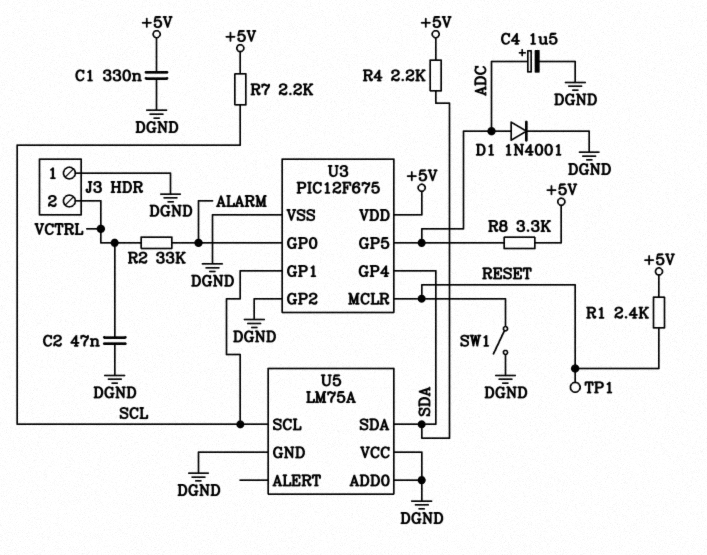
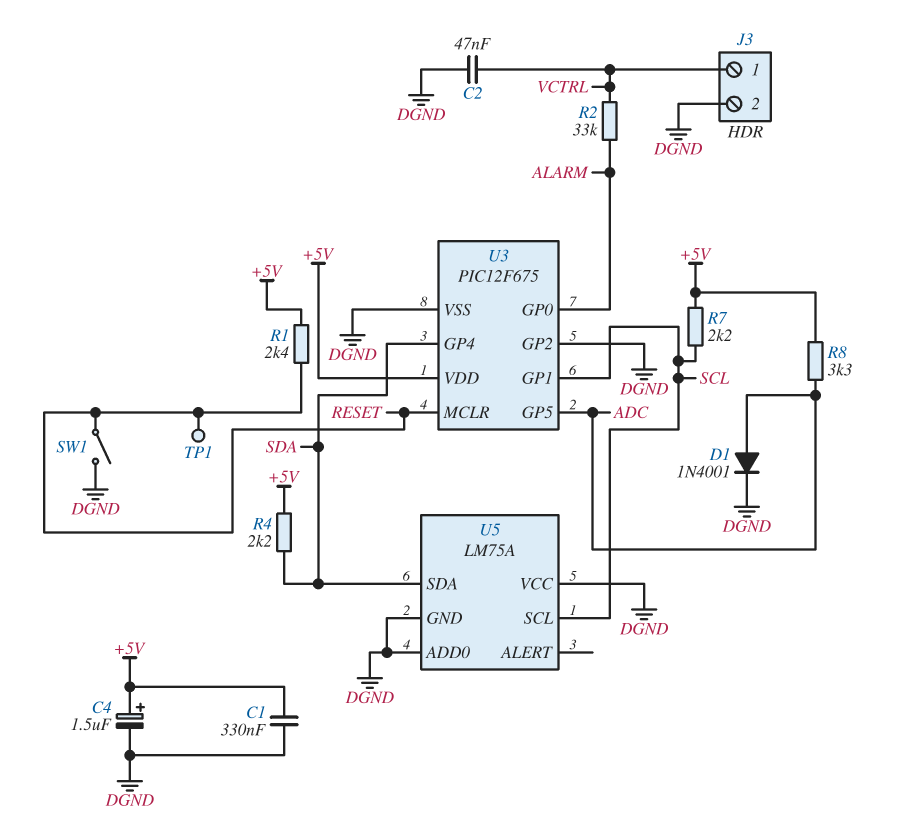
C4: 1.5uF (plus ADC, minus DGND) -> 1.5uF (plus +5V, minus DGND)
J3 pin 1: DGND -> VCTRL
J3 pin 2: VCTRL -> DGND

